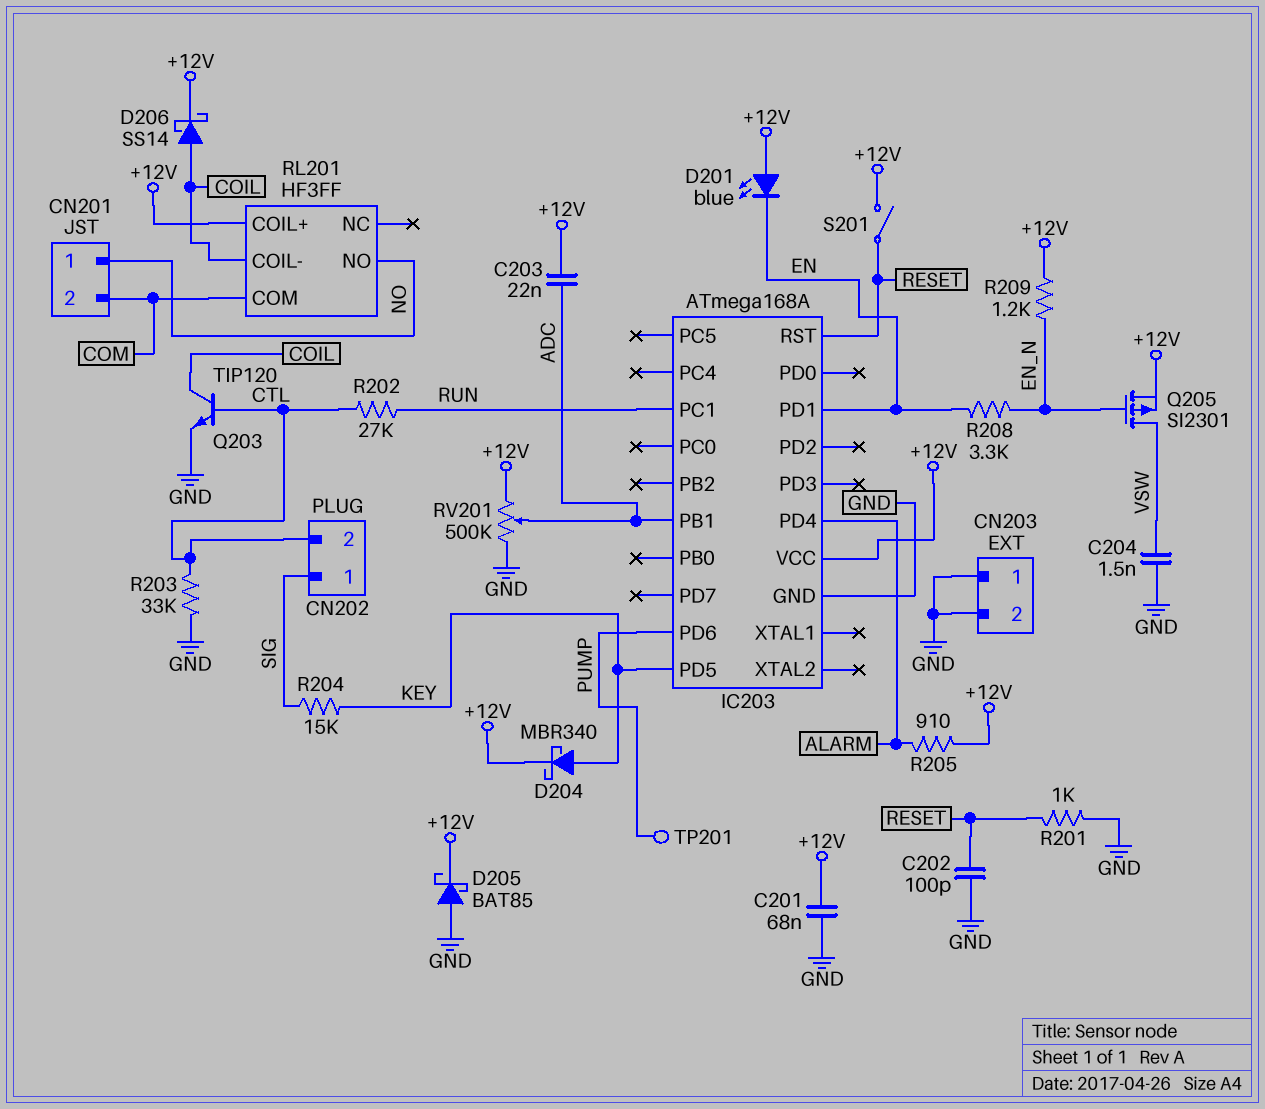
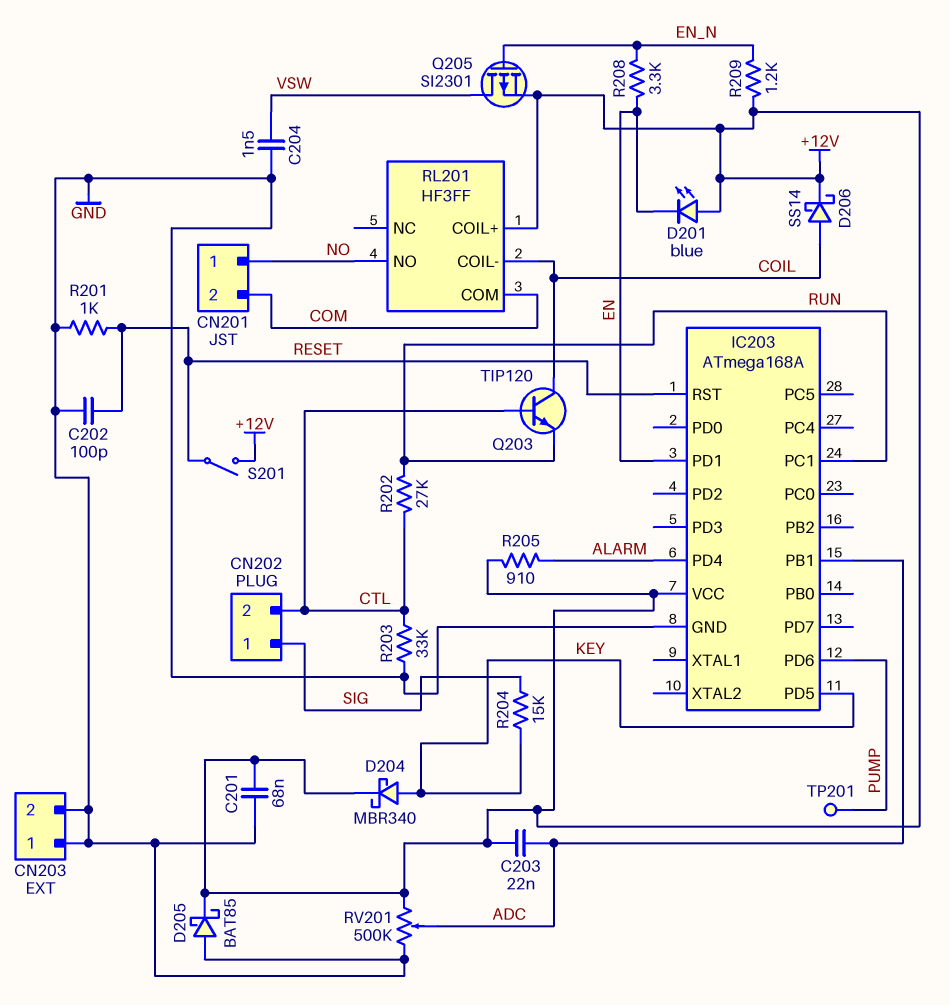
Q203: NPN TIP120 (B CTL, C COIL, E GND) -> NPN TIP120 (B CTL, C COIL, E RUN)

